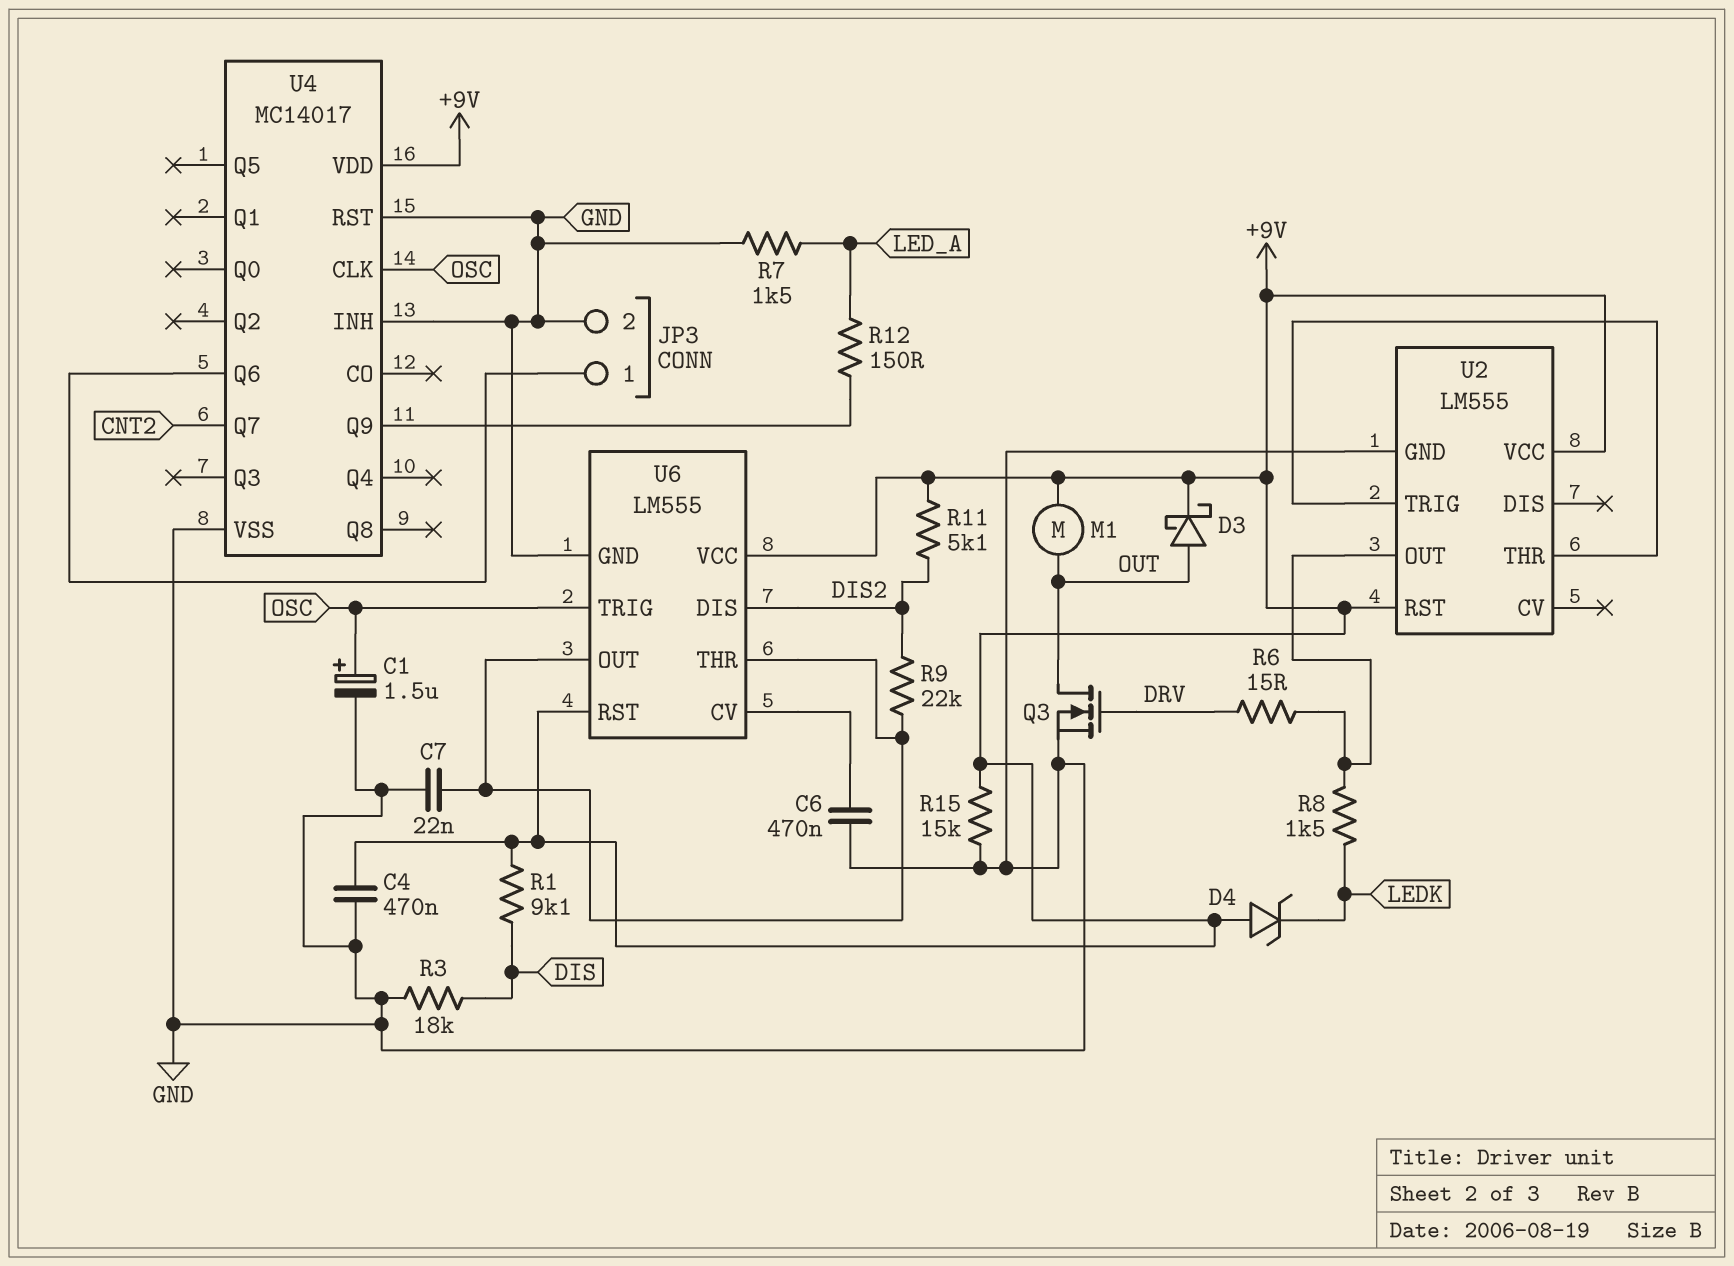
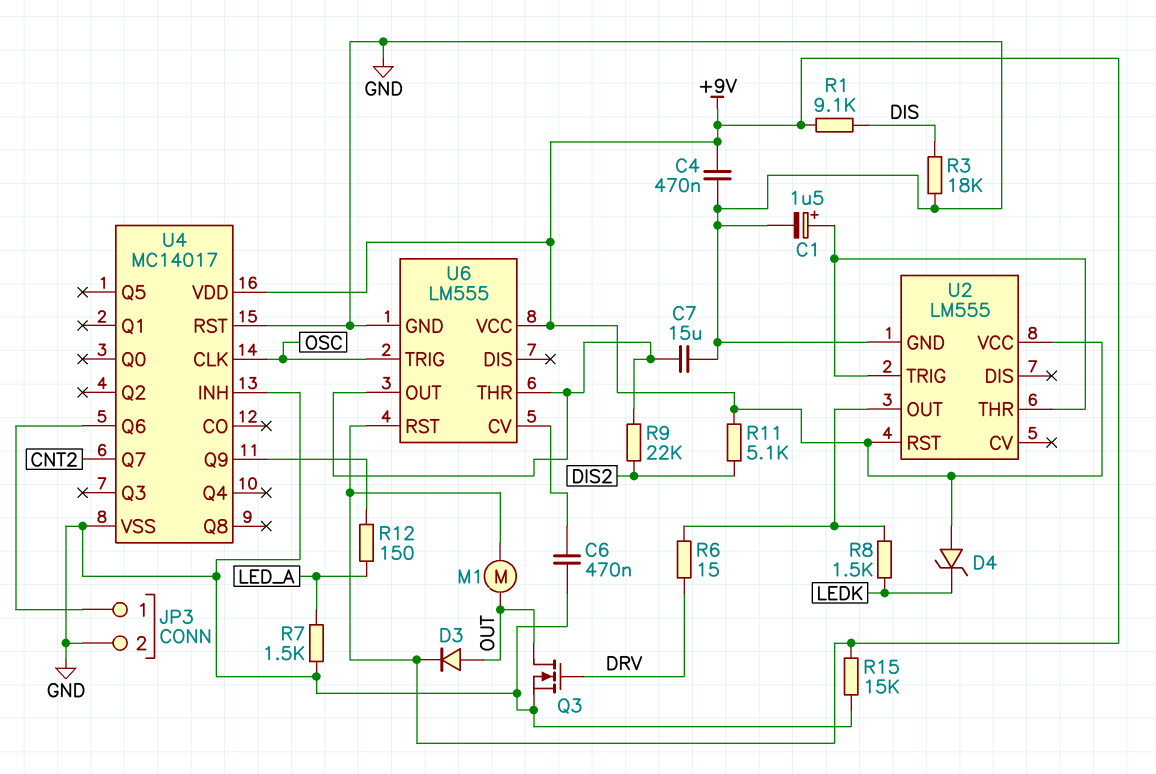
C1: 1.5uF (plus OSC, minus GND) -> 1.5uF (plus U2/THR, minus GND)
C7: 22nF (GND, U6/OUT) -> 15uF (GND, U6/OUT)
D3: schottky (A OUT, K +9V) -> diode (A OUT, K +9V)
U6 pin DIS: DIS2 -> none

